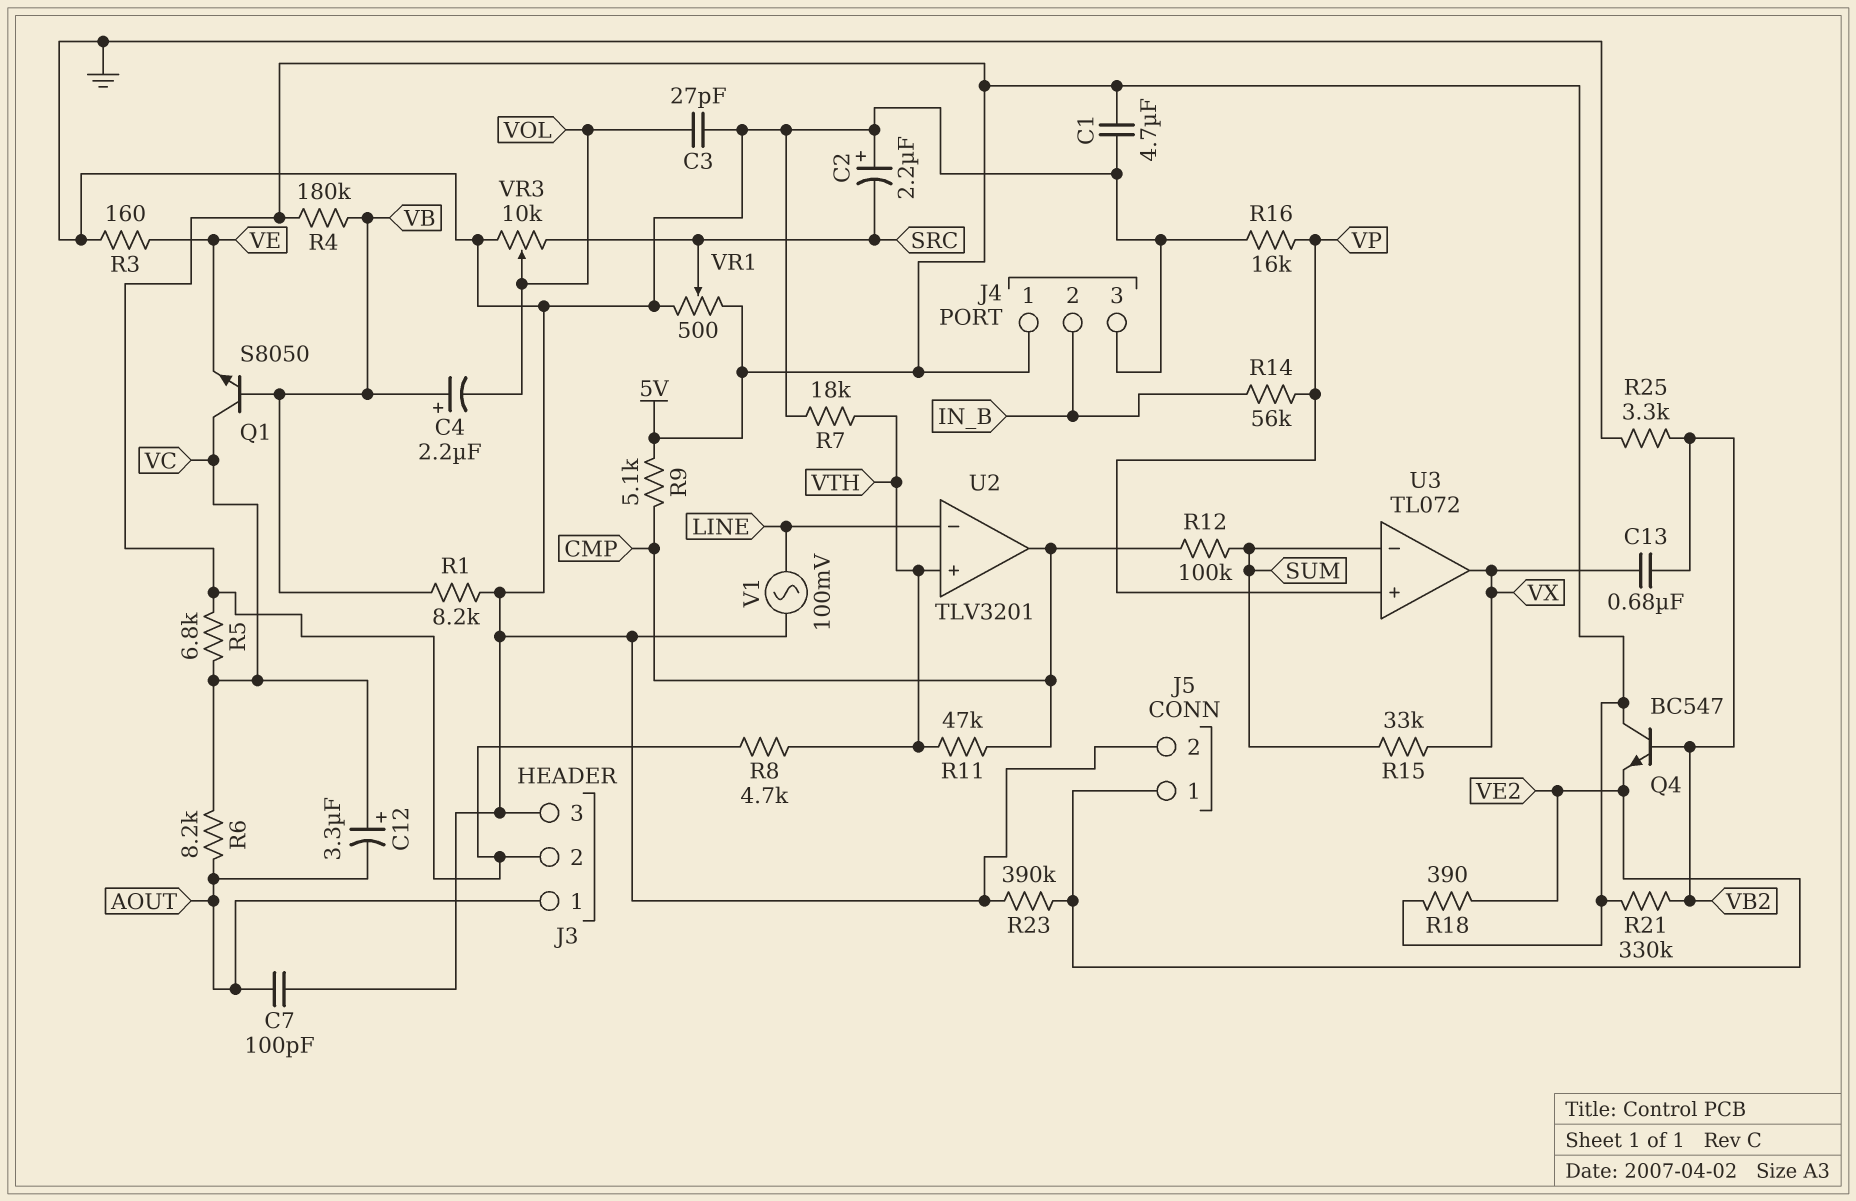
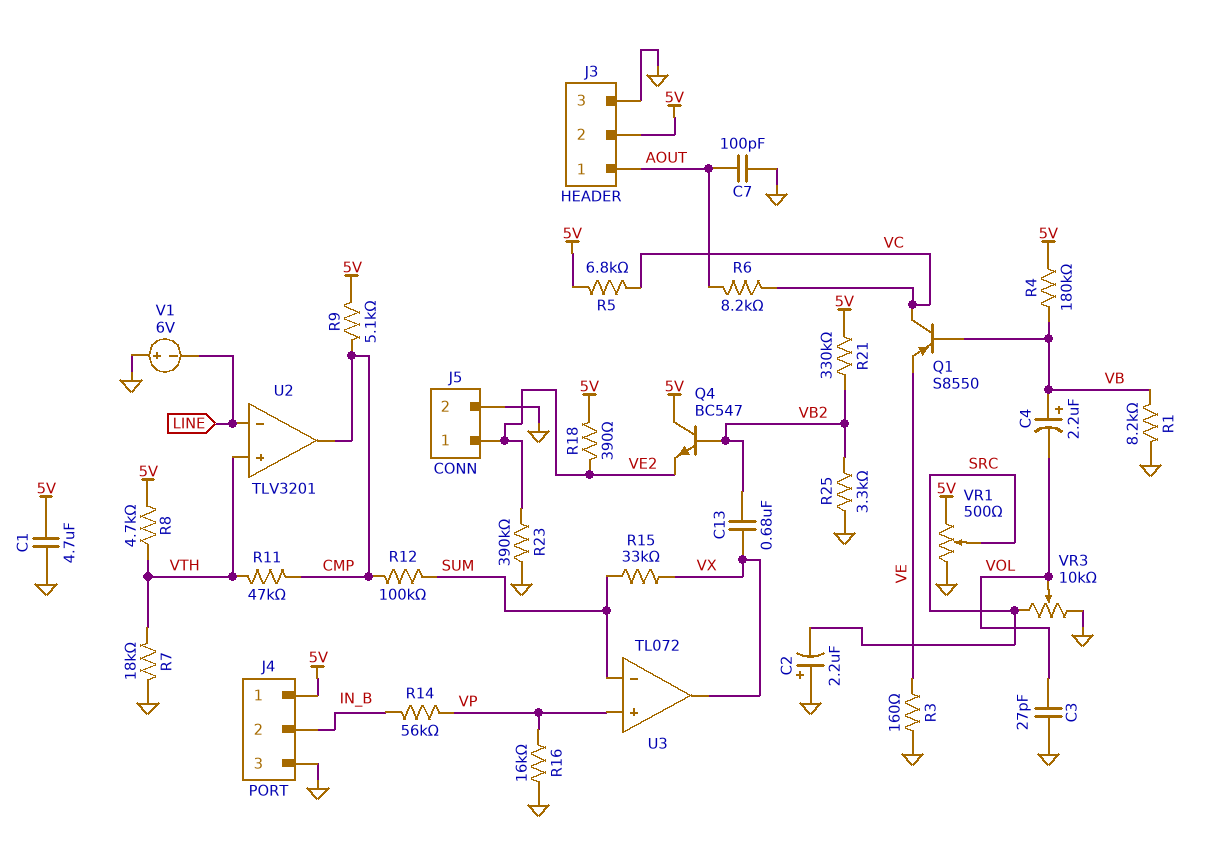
C12: 3.3uF (plus VC, minus AOUT) -> none
Q1: NPN S8050 (B VB, C VC, E VE) -> PNP S8550 (B VB, C VC, E VE)
V1: AC 100mV (GND, LINE) -> 6V (plus GND, minus LINE)

